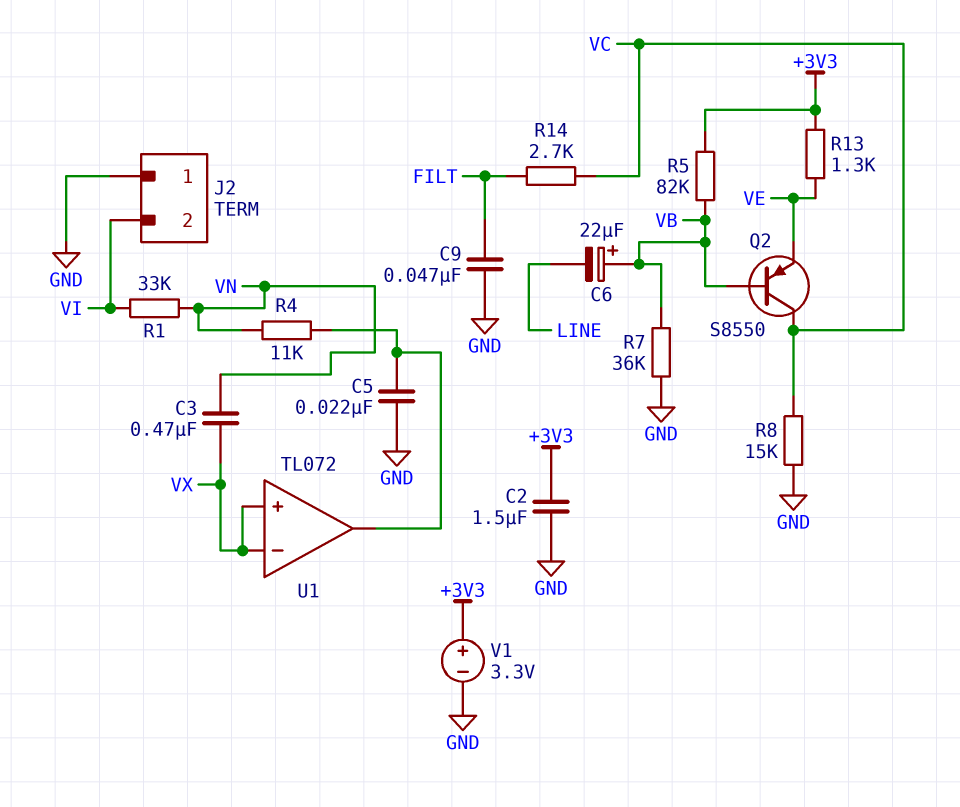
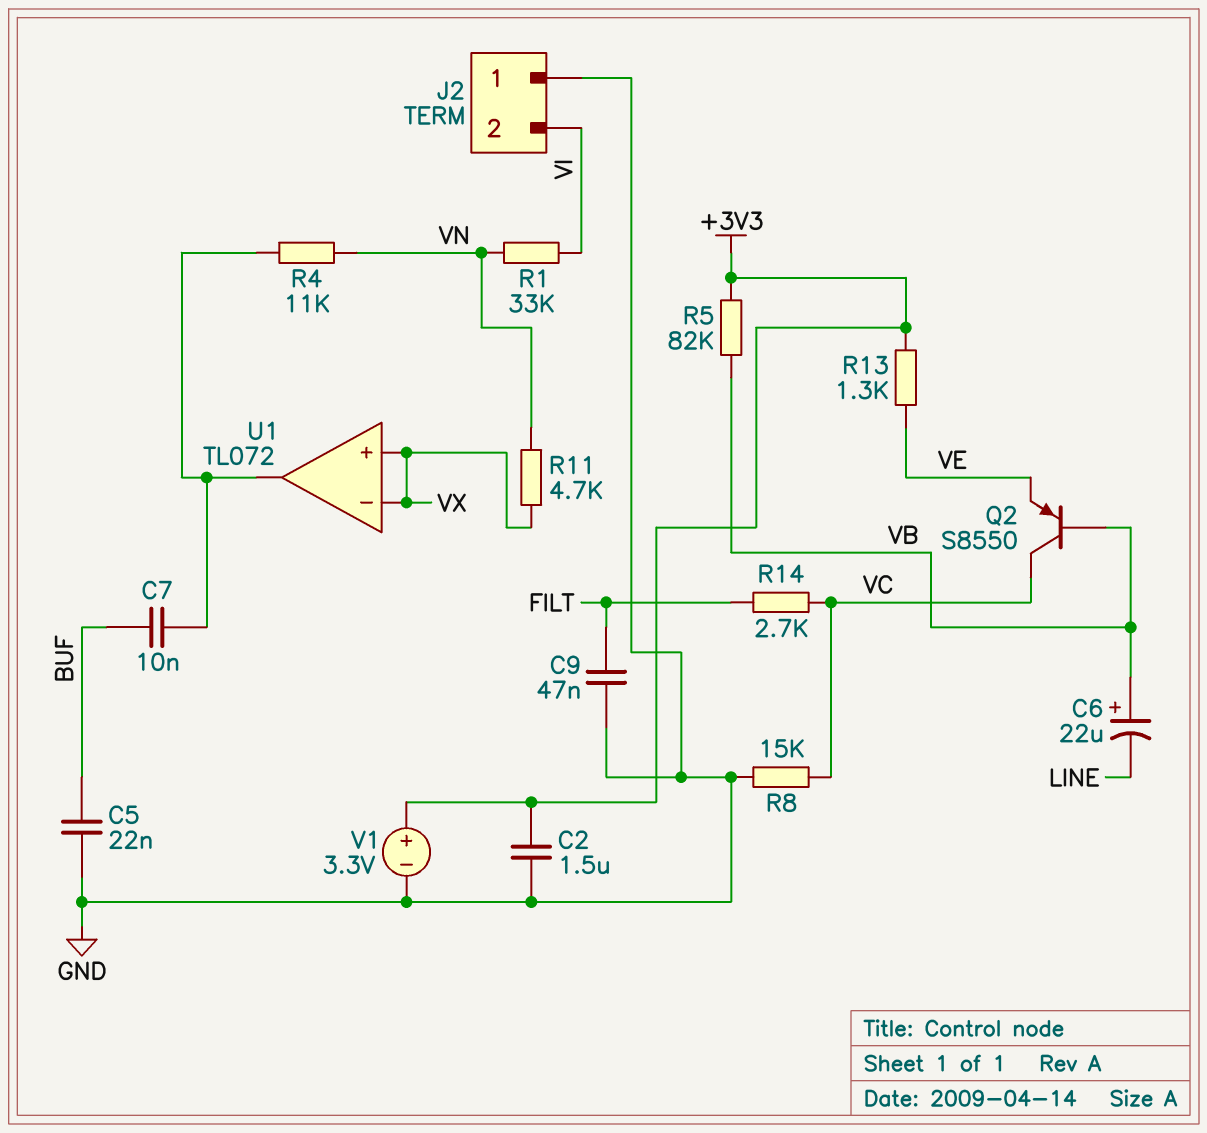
C3: 470nF (VN, VX) -> none
C5: 22nF (GND, U1/out) -> 22nF (BUF, GND)
C7: none -> 10nF (BUF, U1/out)
R7: 36k (GND, VB) -> none
R11: none -> 4.7k (VN, VX)

